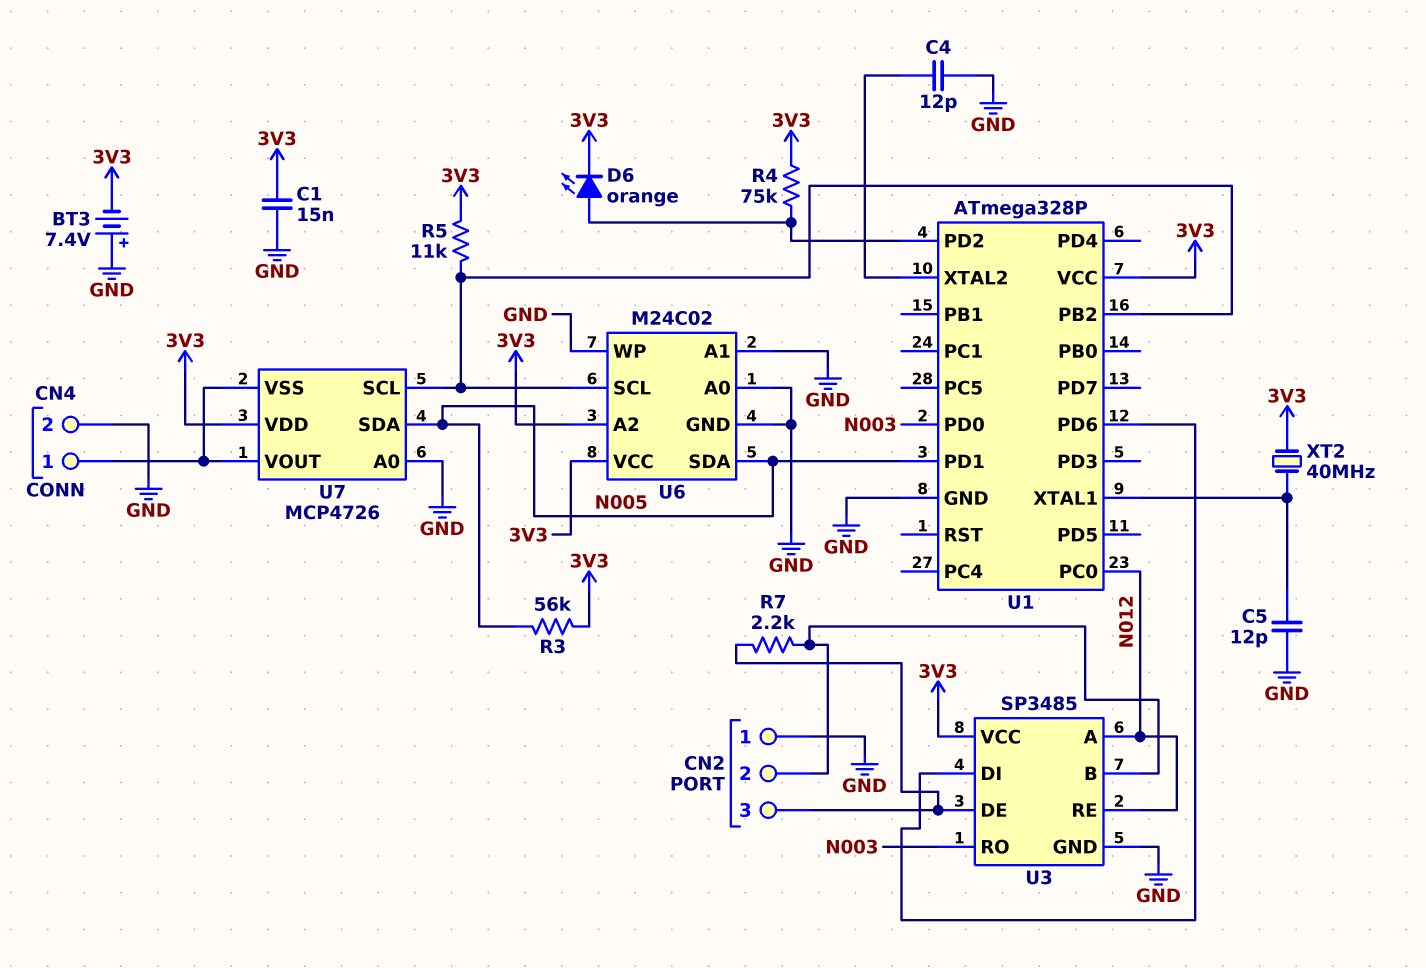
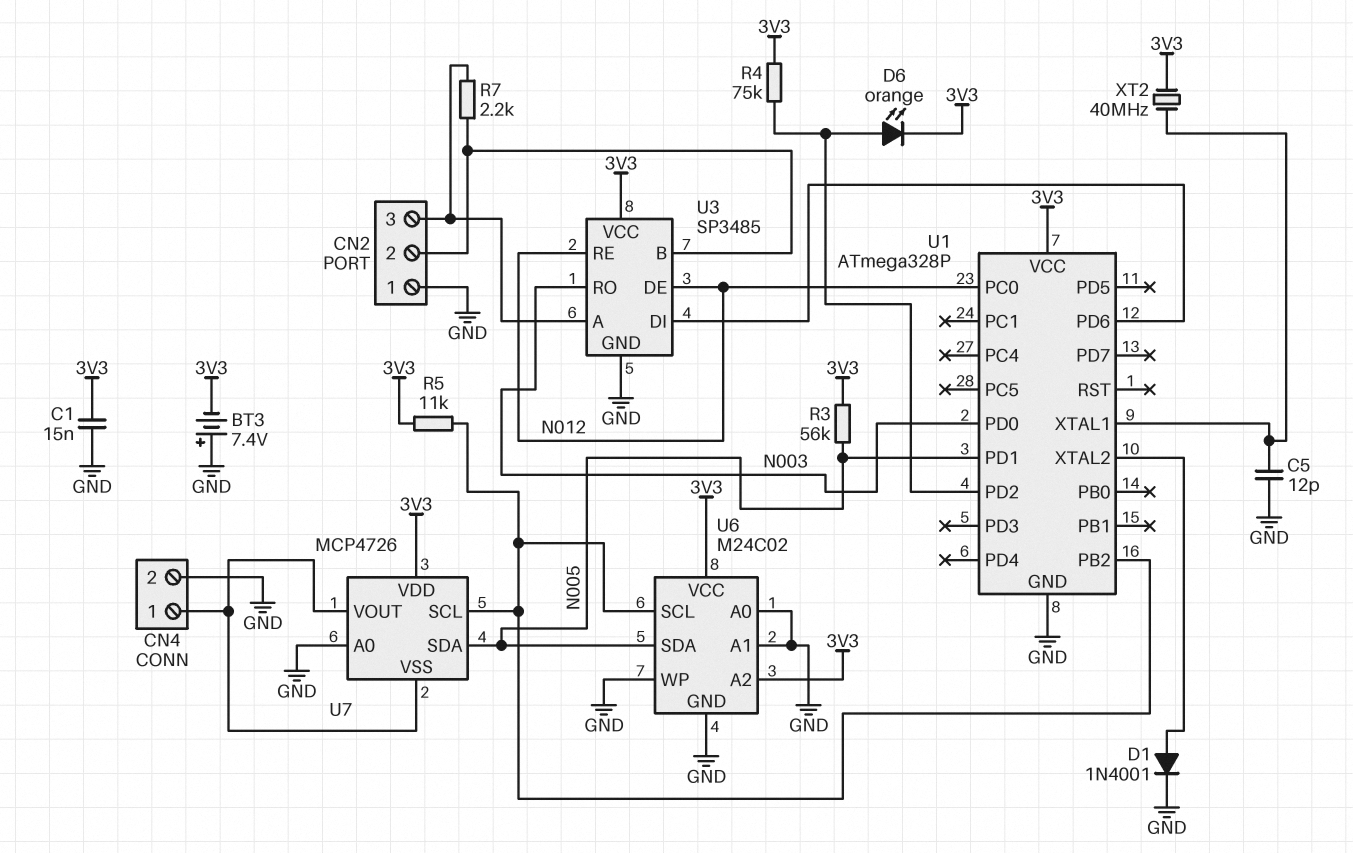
C4: 12pF (GND, U1/XTAL2) -> none
D1: none -> diode 1N4001 (A U1/XTAL2, K GND)
U3 pin A: N012 -> CN2/3
U3 pin DE: CN2/3 -> N012

